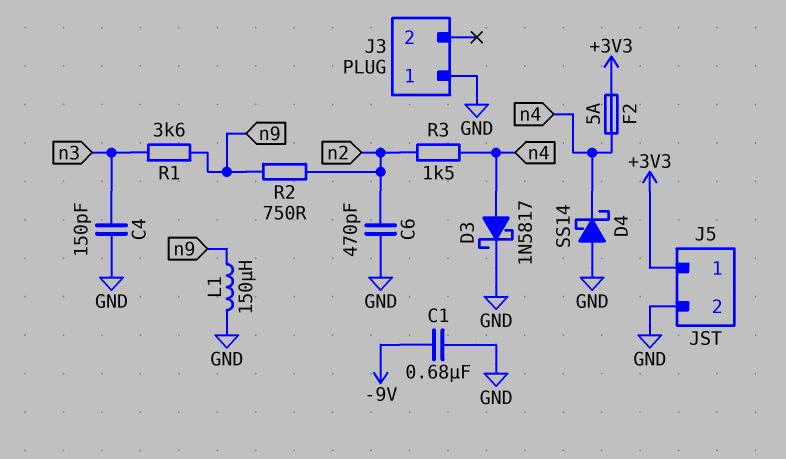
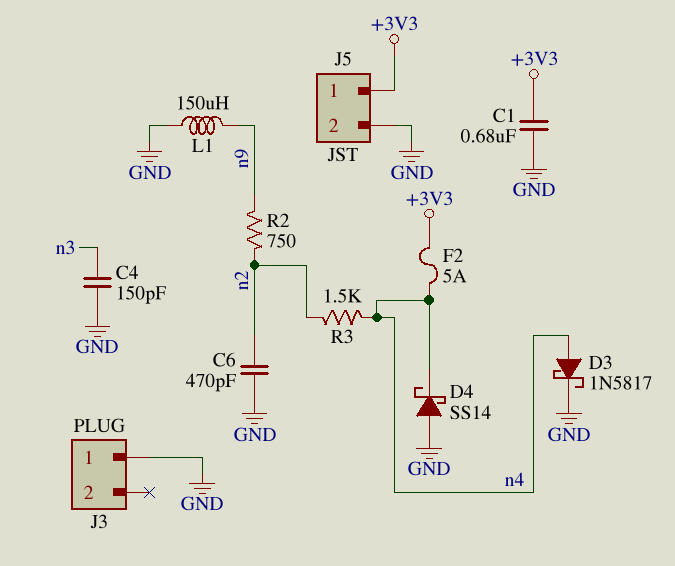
C1: 680nF (-9V, GND) -> 680nF (+3V3, GND)
R1: 3.6k (n3, n9) -> none

